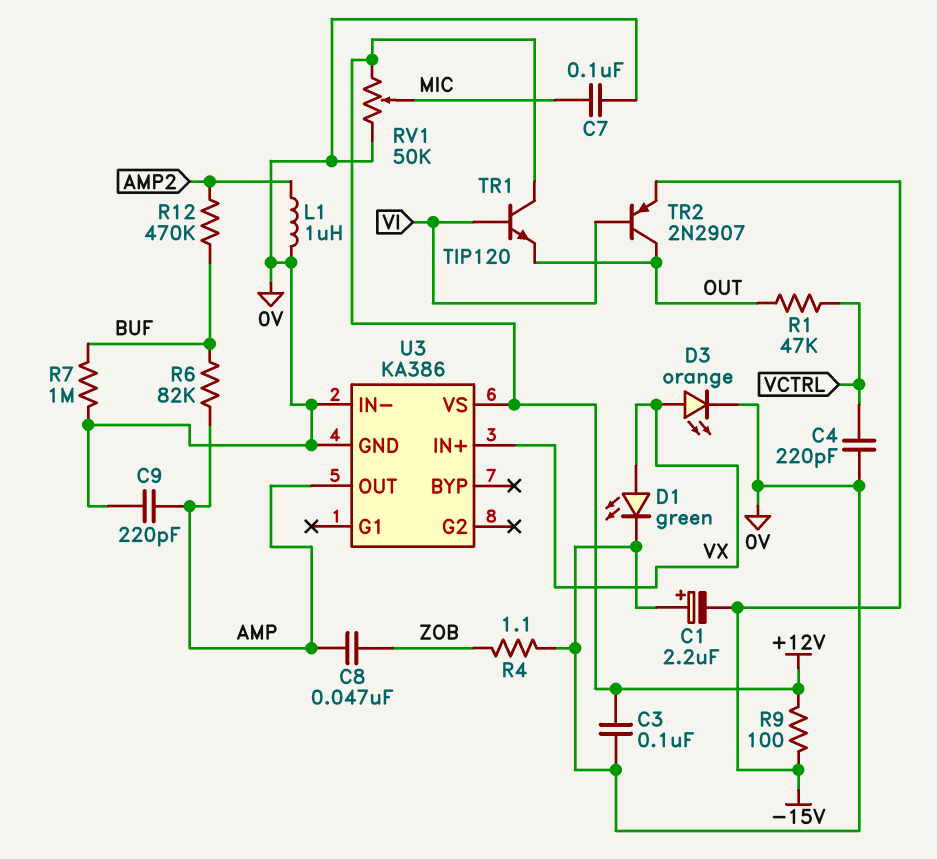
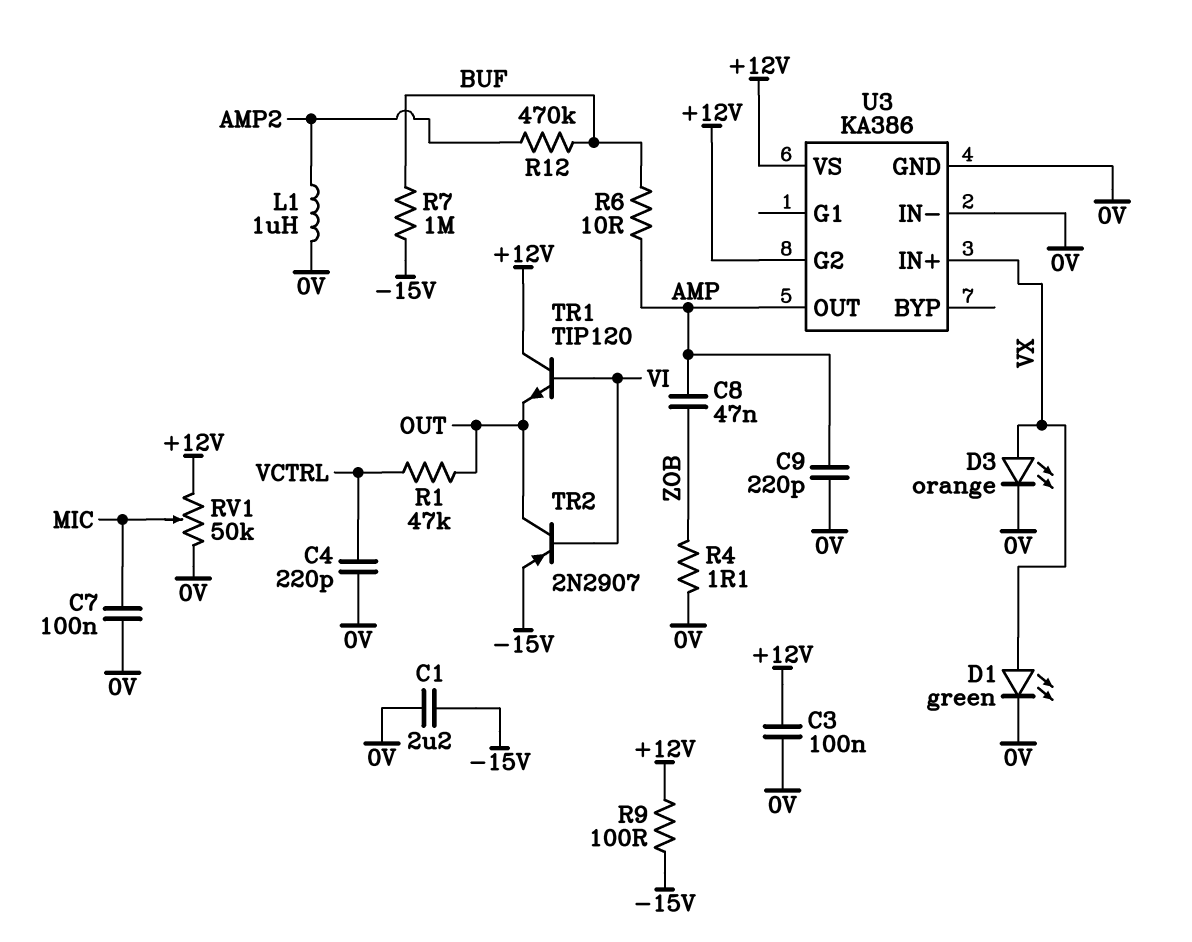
C1: 2.2uF (plus 0V, minus -15V) -> 2.2uF (-15V, 0V)
R6: 82k (AMP, BUF) -> 10 (AMP, BUF)
R7: 1M (0V, BUF) -> 1M (-15V, BUF)
U3 pin G2: none -> +12V

